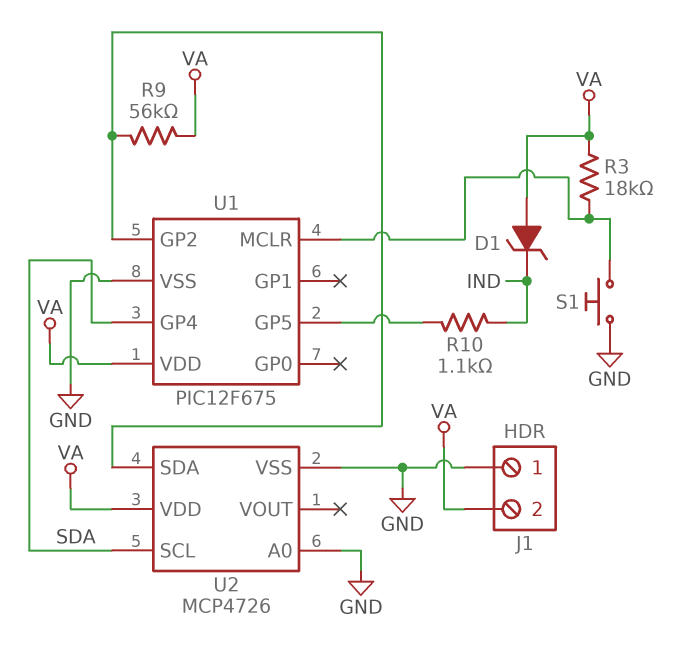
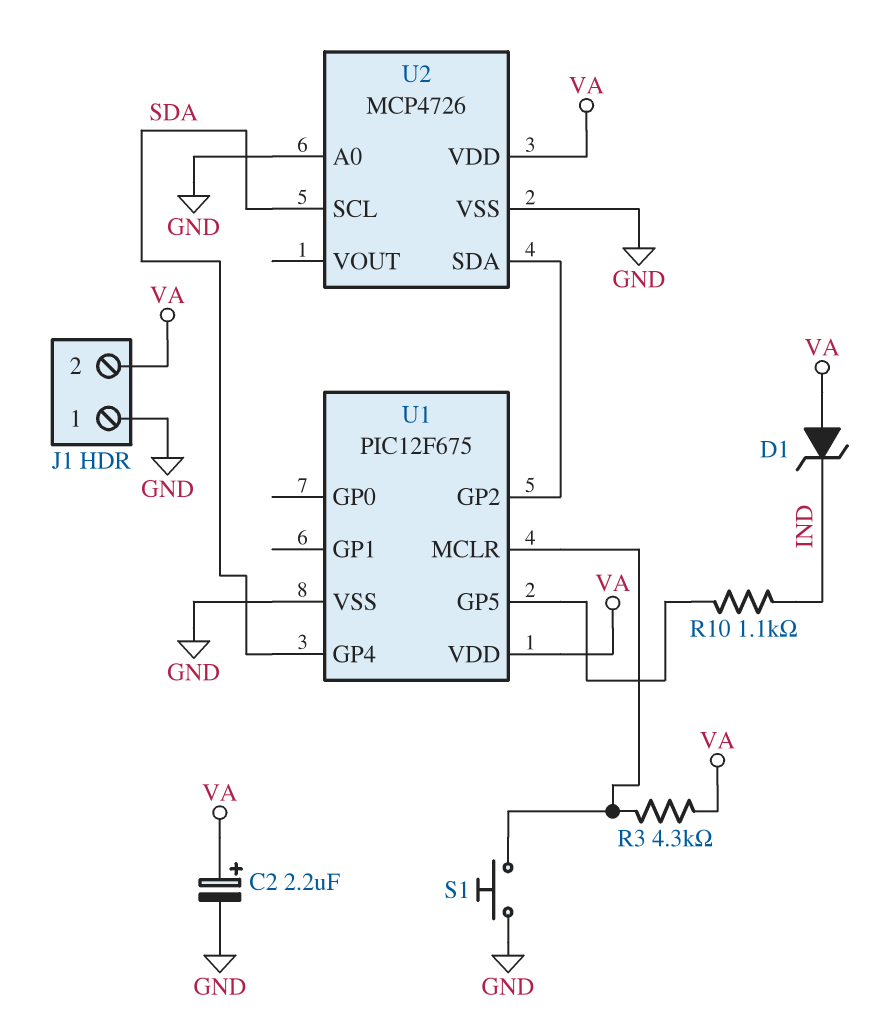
C2: none -> 2.2uF (plus VA, minus GND)
R3: 18k (U1/MCLR, VA) -> 4.3k (U1/MCLR, VA)
R9: 56k (U1/GP2, VA) -> none

